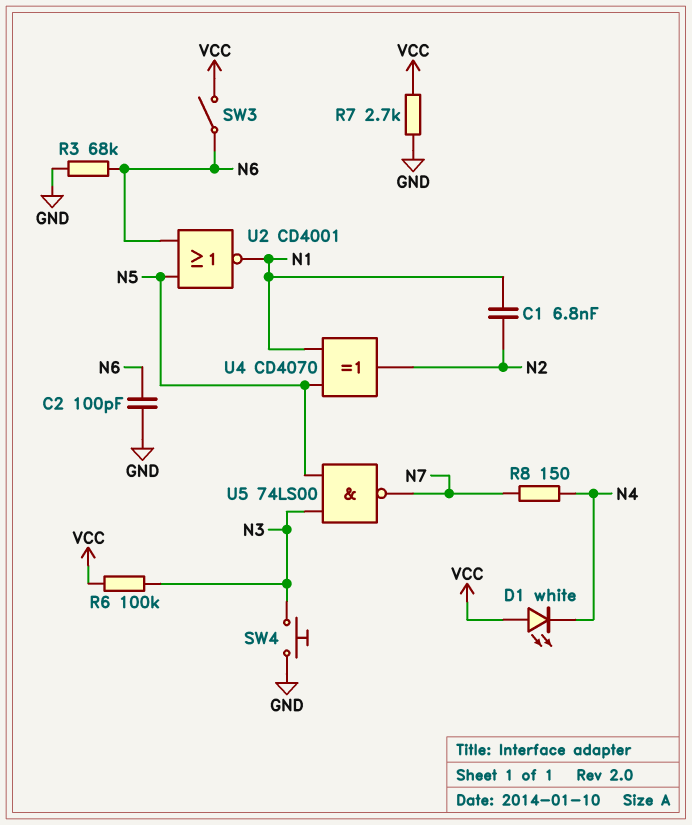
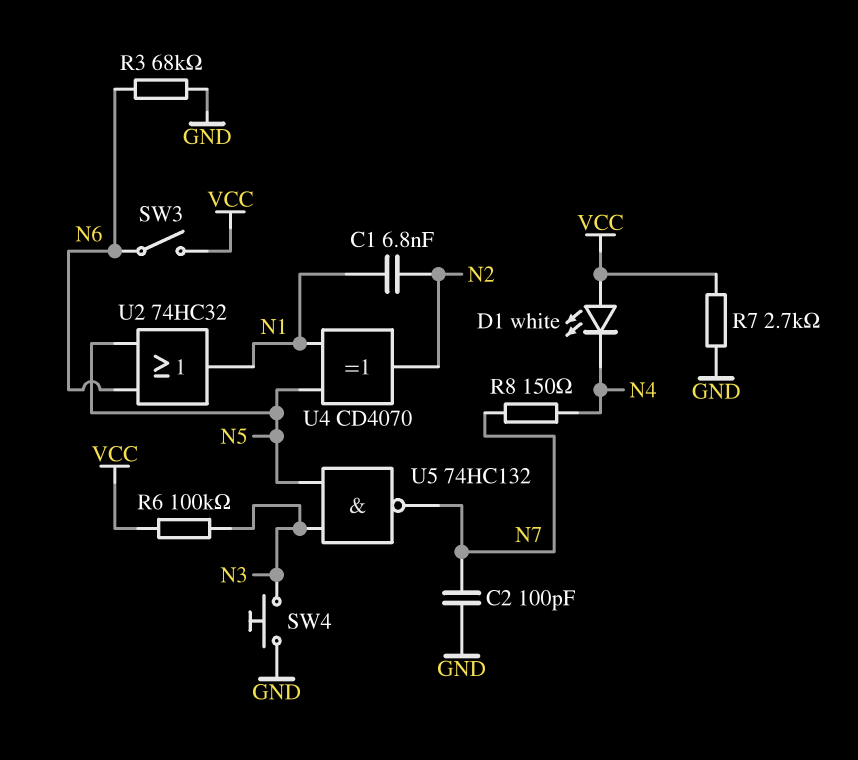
C2: 100pF (GND, N6) -> 100pF (GND, N7)
U2: NOR CD4001 (in N5, in N6, out N1) -> OR 74HC32 (in N5, in N6, out N1)
U5: NAND 74LS00 (in N3, in N5, out N7) -> NAND 74HC132 (in N3, in N5, out N7)

